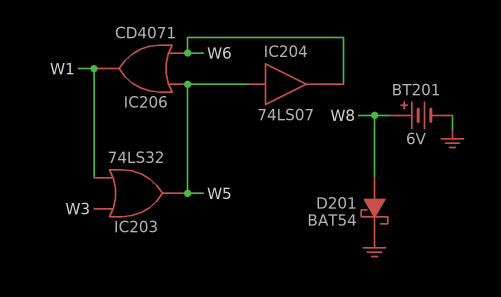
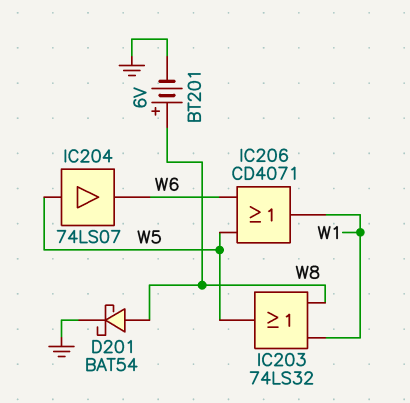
IC203: OR 74LS32 (in W1, in W3, out W5) -> OR 74LS32 (in W1, in W8, out W5)

